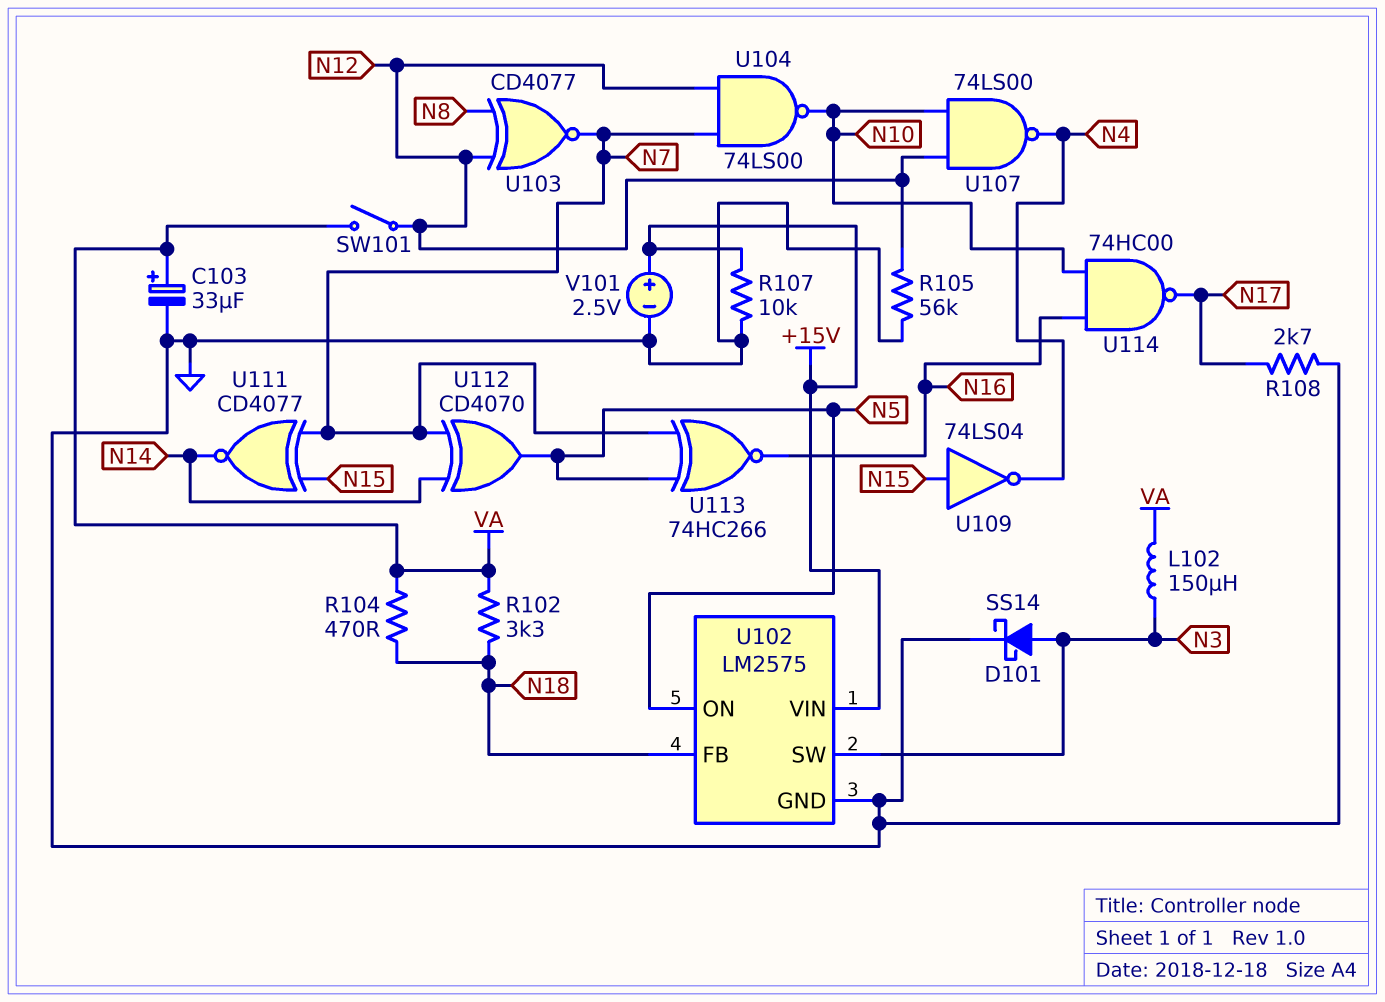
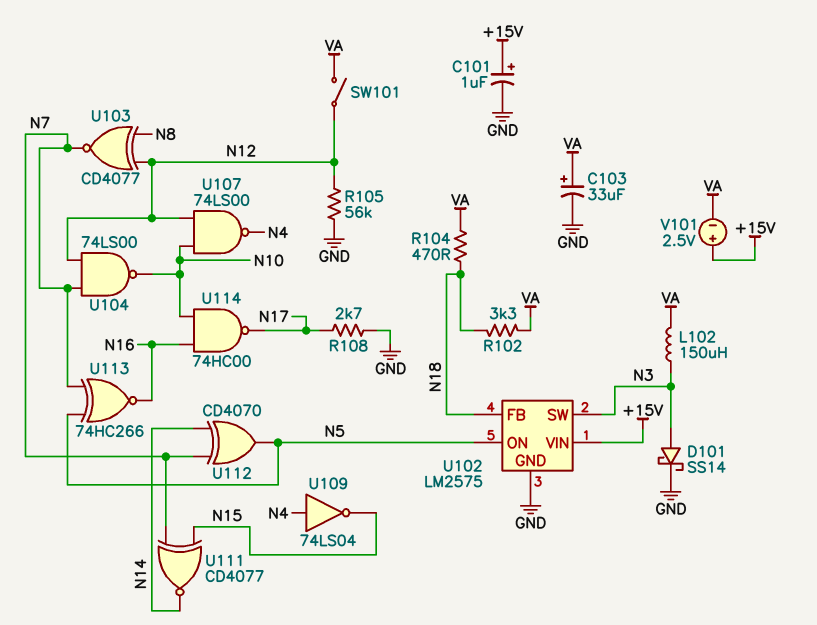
C101: none -> 1uF (plus +15V, minus GND)
R107: 10k (+15V, GND) -> none
U109: NOT 74LS04 (in N15, out N4) -> NOT 74LS04 (in N4, out N15)
V101: 2.5V (plus +15V, minus GND) -> 2.5V (plus +15V, minus VA)

